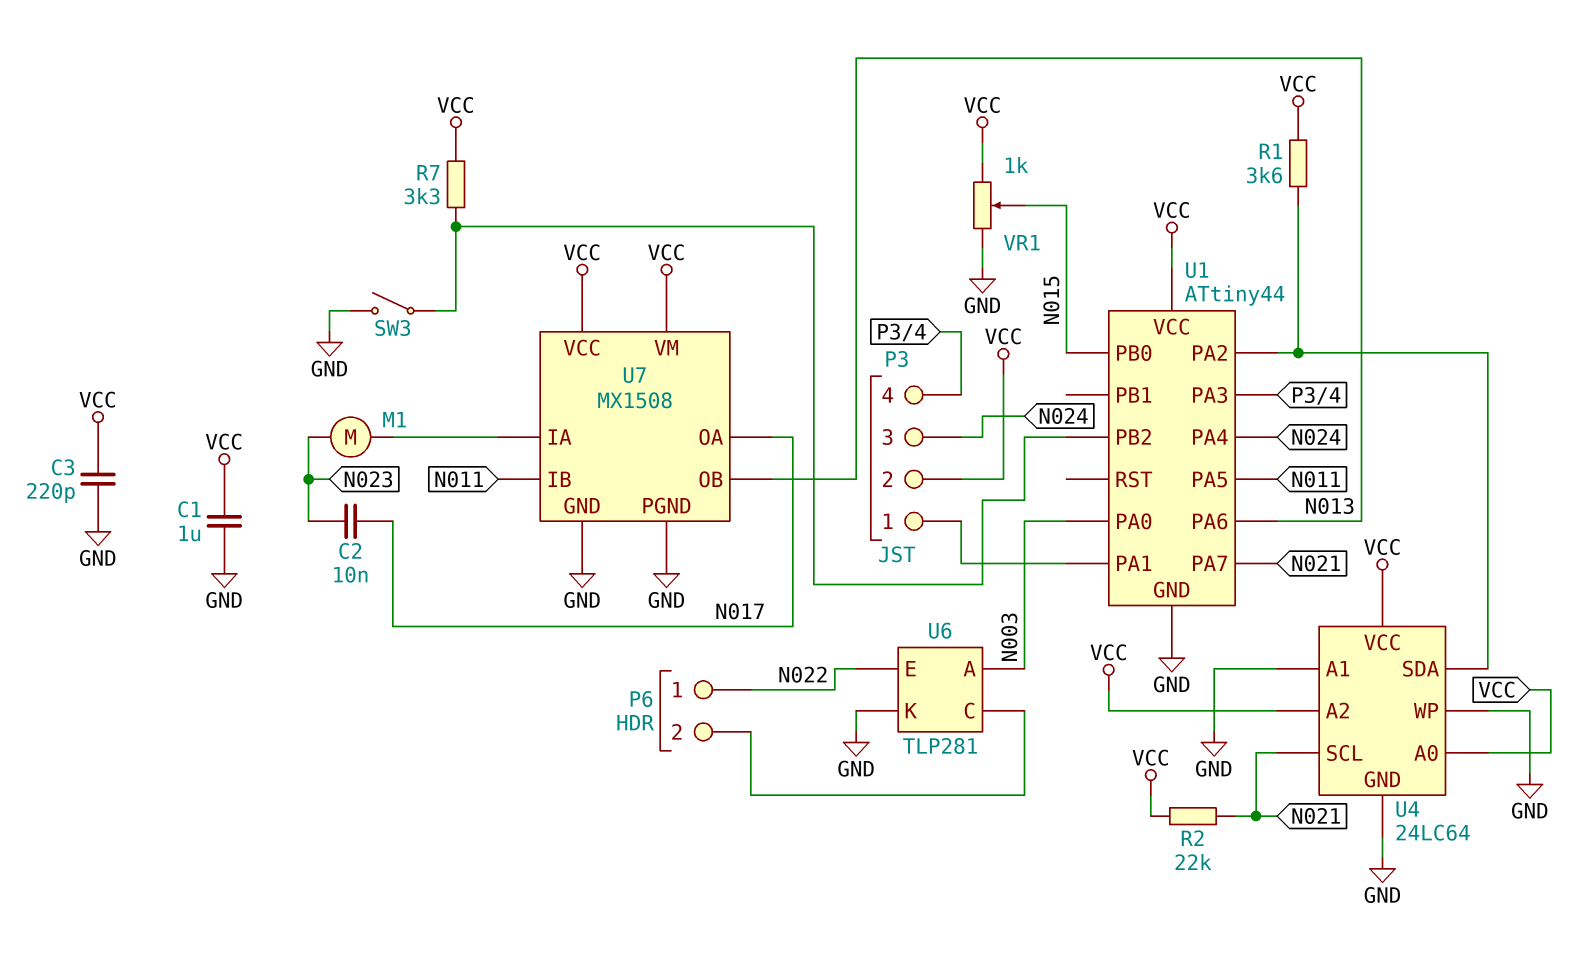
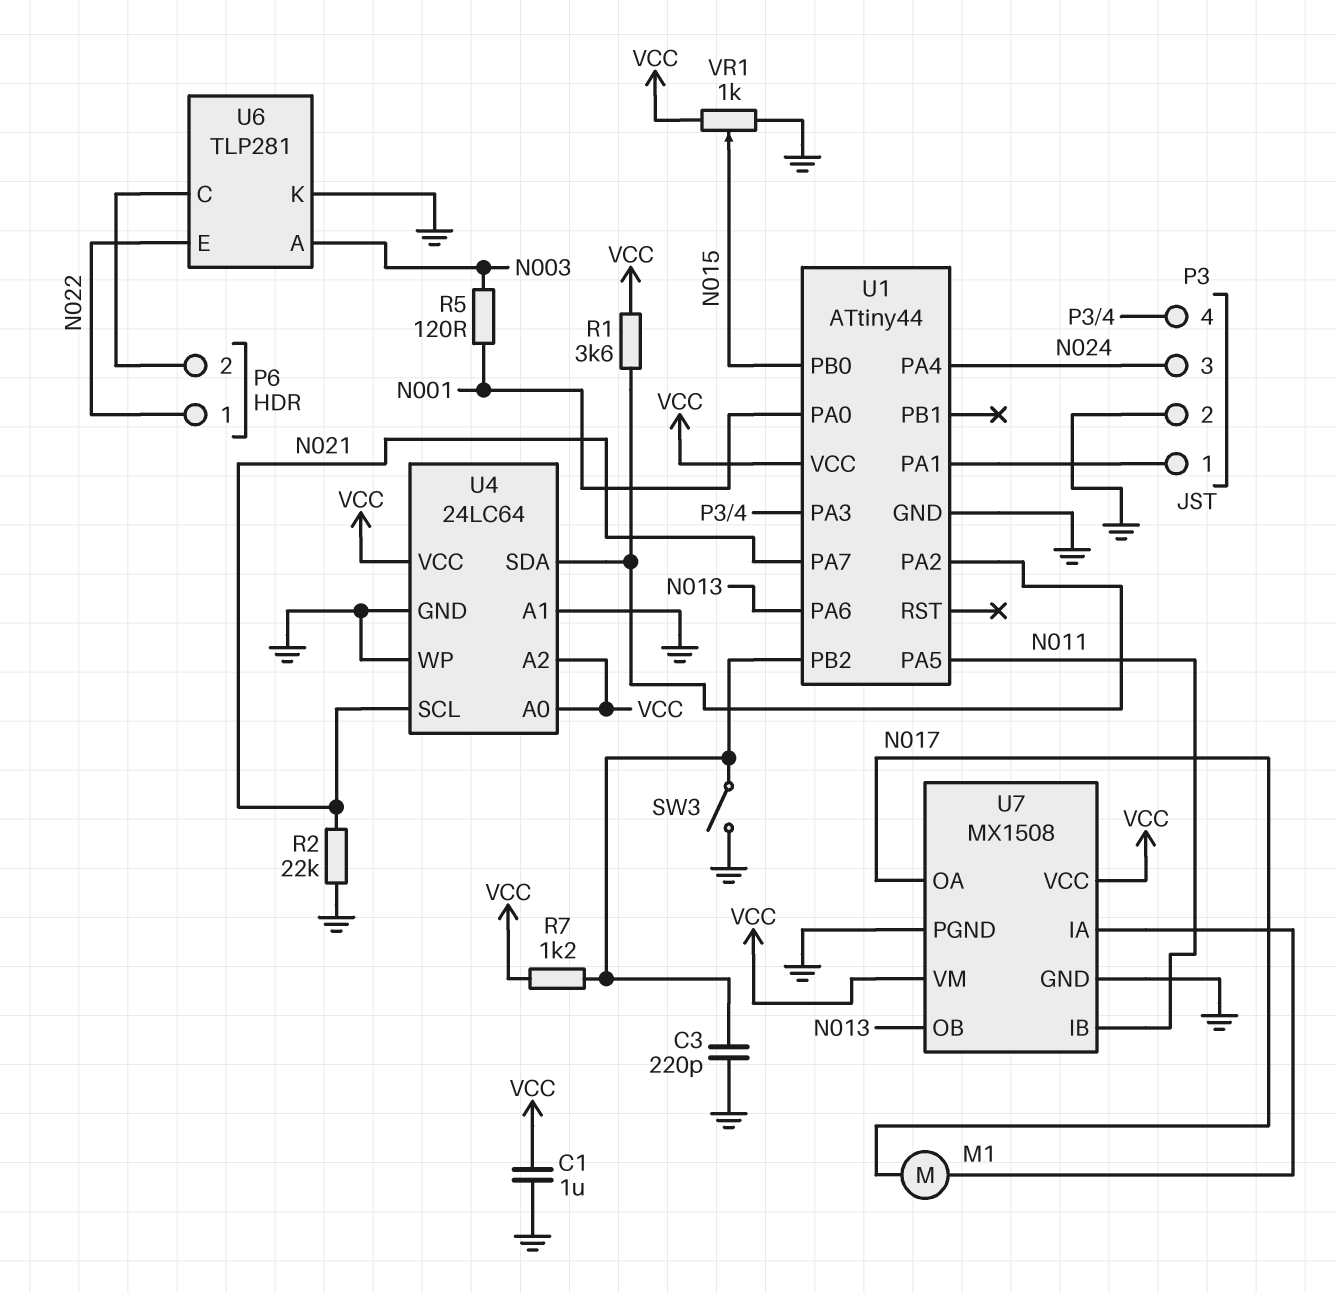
C2: 10nF (N017, N023) -> none
C3: 220pF (GND, VCC) -> 220pF (GND, U1/PB2)
M1: motor (N023, U7/IA) -> motor (N017, U7/IA)
P3 pin 2: VCC -> GND
R2: 22k (N021, VCC) -> 22k (GND, N021)
R5: none -> 120 (N001, N003)
R7: 3.3k (U1/PB2, VCC) -> 1.2k (U1/PB2, VCC)
U1 pin PA0: N003 -> N001

